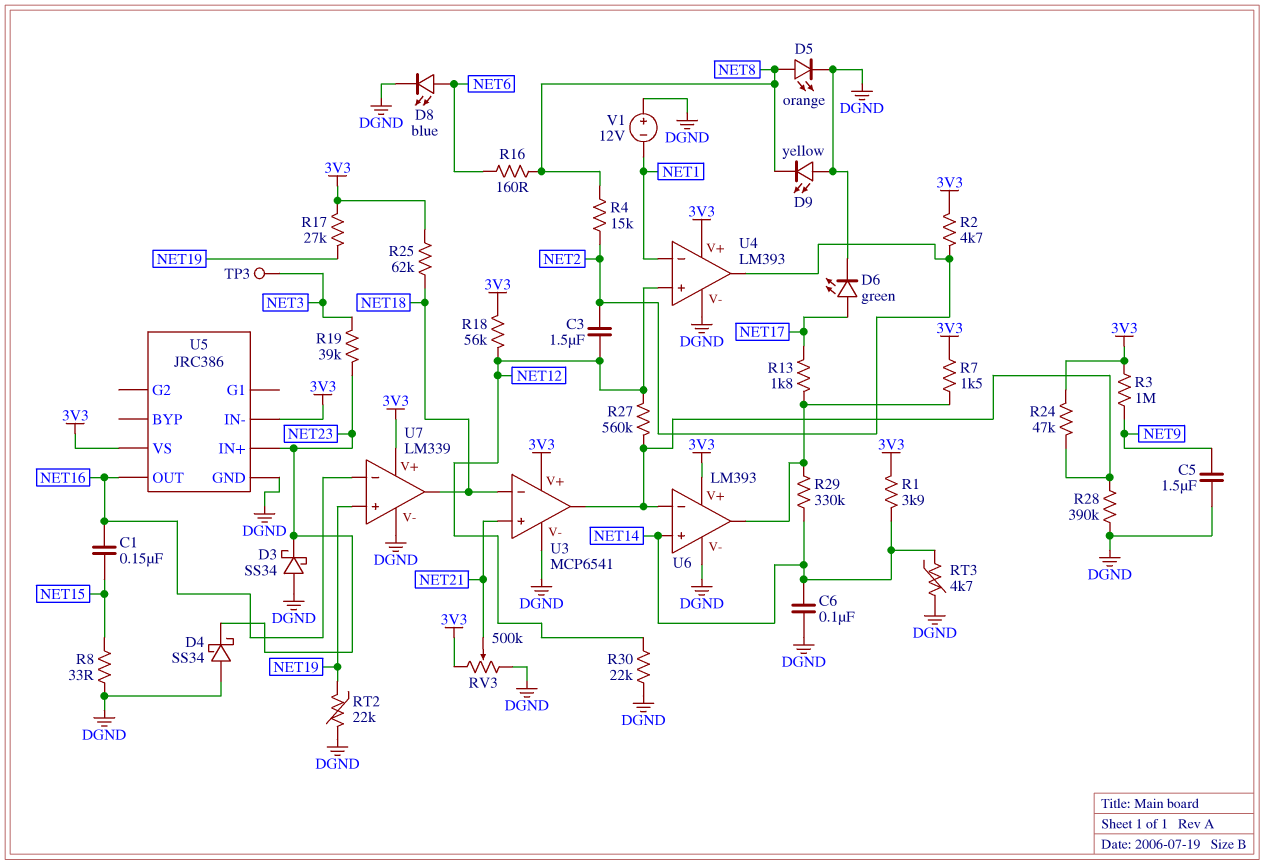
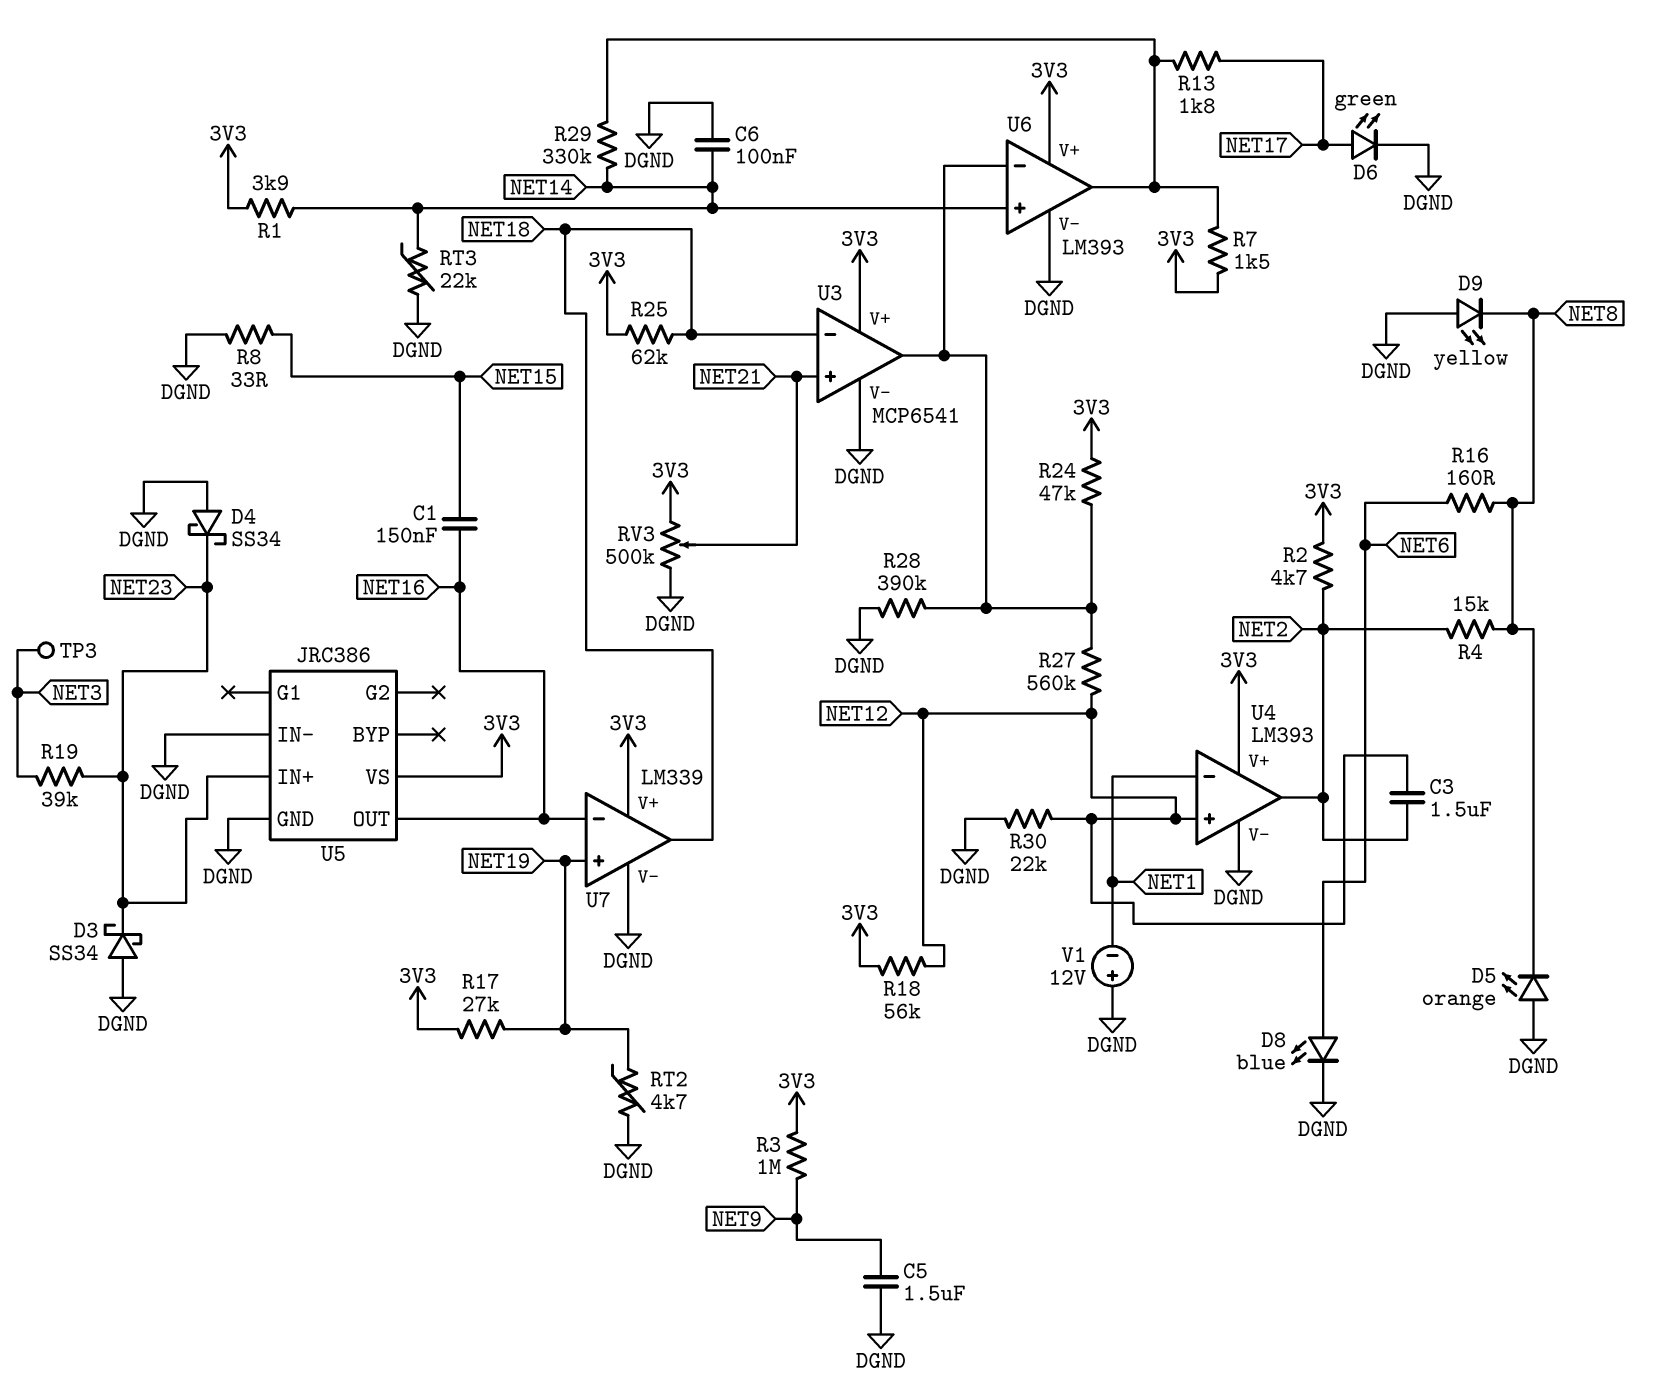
D5: LED orange (A NET8, K DGND) -> LED orange (A DGND, K NET8)
RT2: 22k (DGND, NET19) -> 4.7k (DGND, NET19)
RT3: 4.7k (DGND, NET14) -> 22k (DGND, NET14)
U5 pin IN-: 3V3 -> DGND

